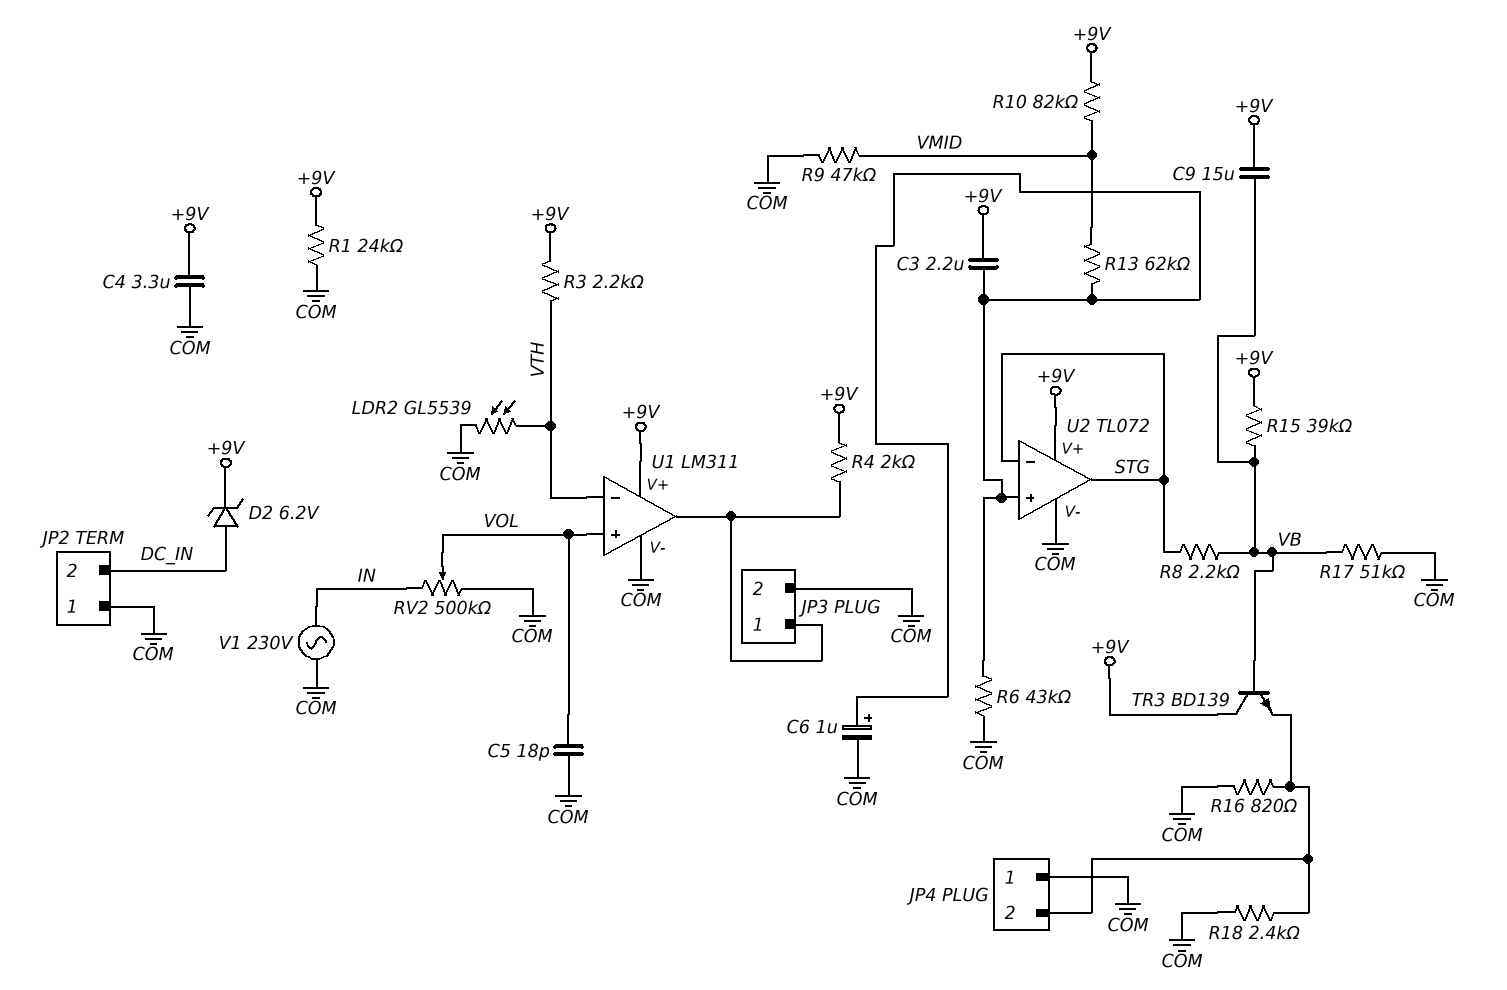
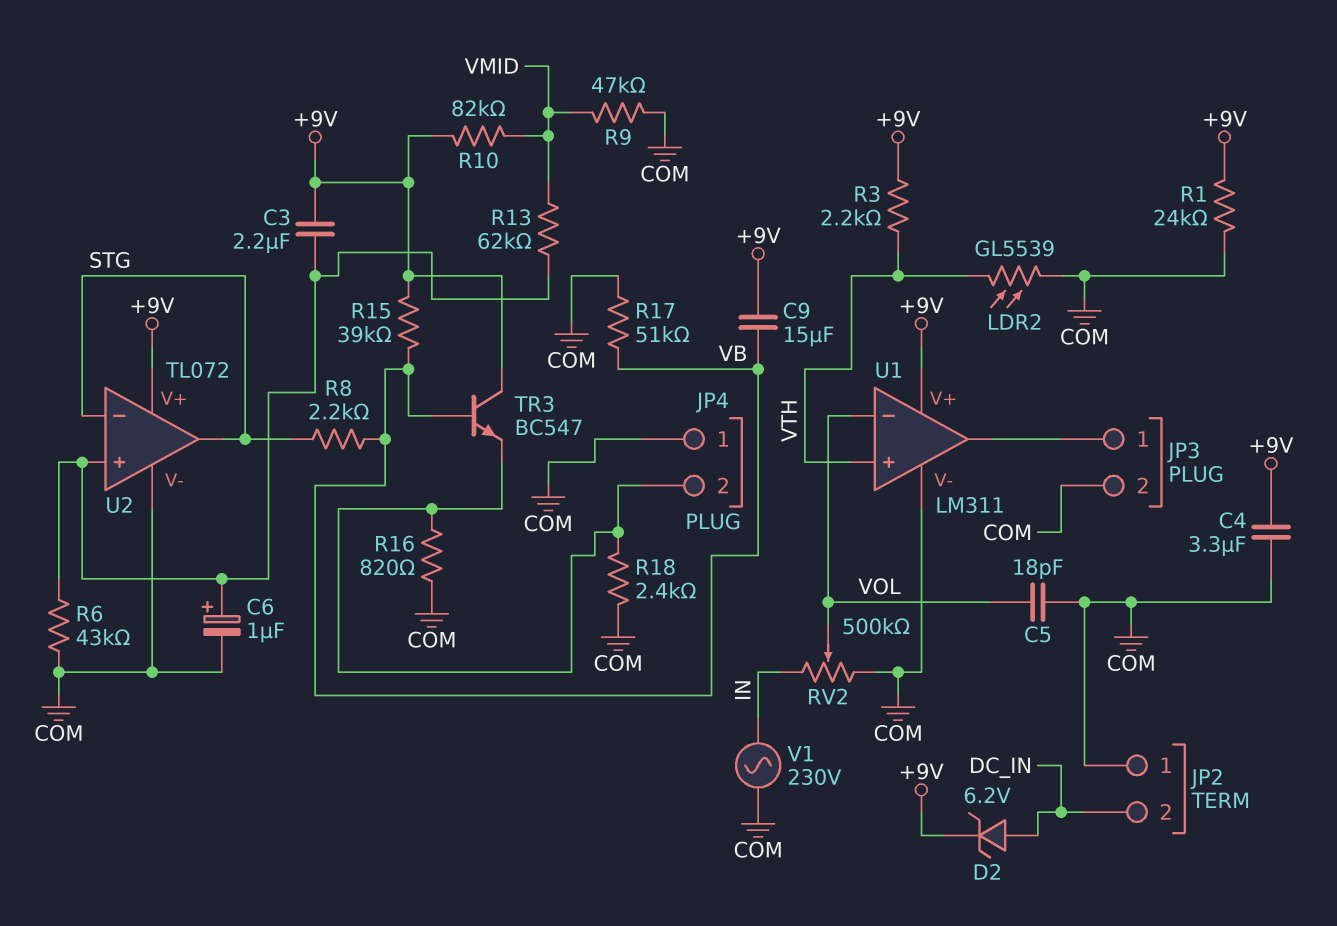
R4: 2k (+9V, JP3/1) -> none
TR3: NPN BD139 (B VB, C +9V, E JP4/2) -> NPN BC547 (B VB, C +9V, E JP4/2)
U1 pin in+: VOL -> VTH
U1 pin in-: VTH -> VOL

